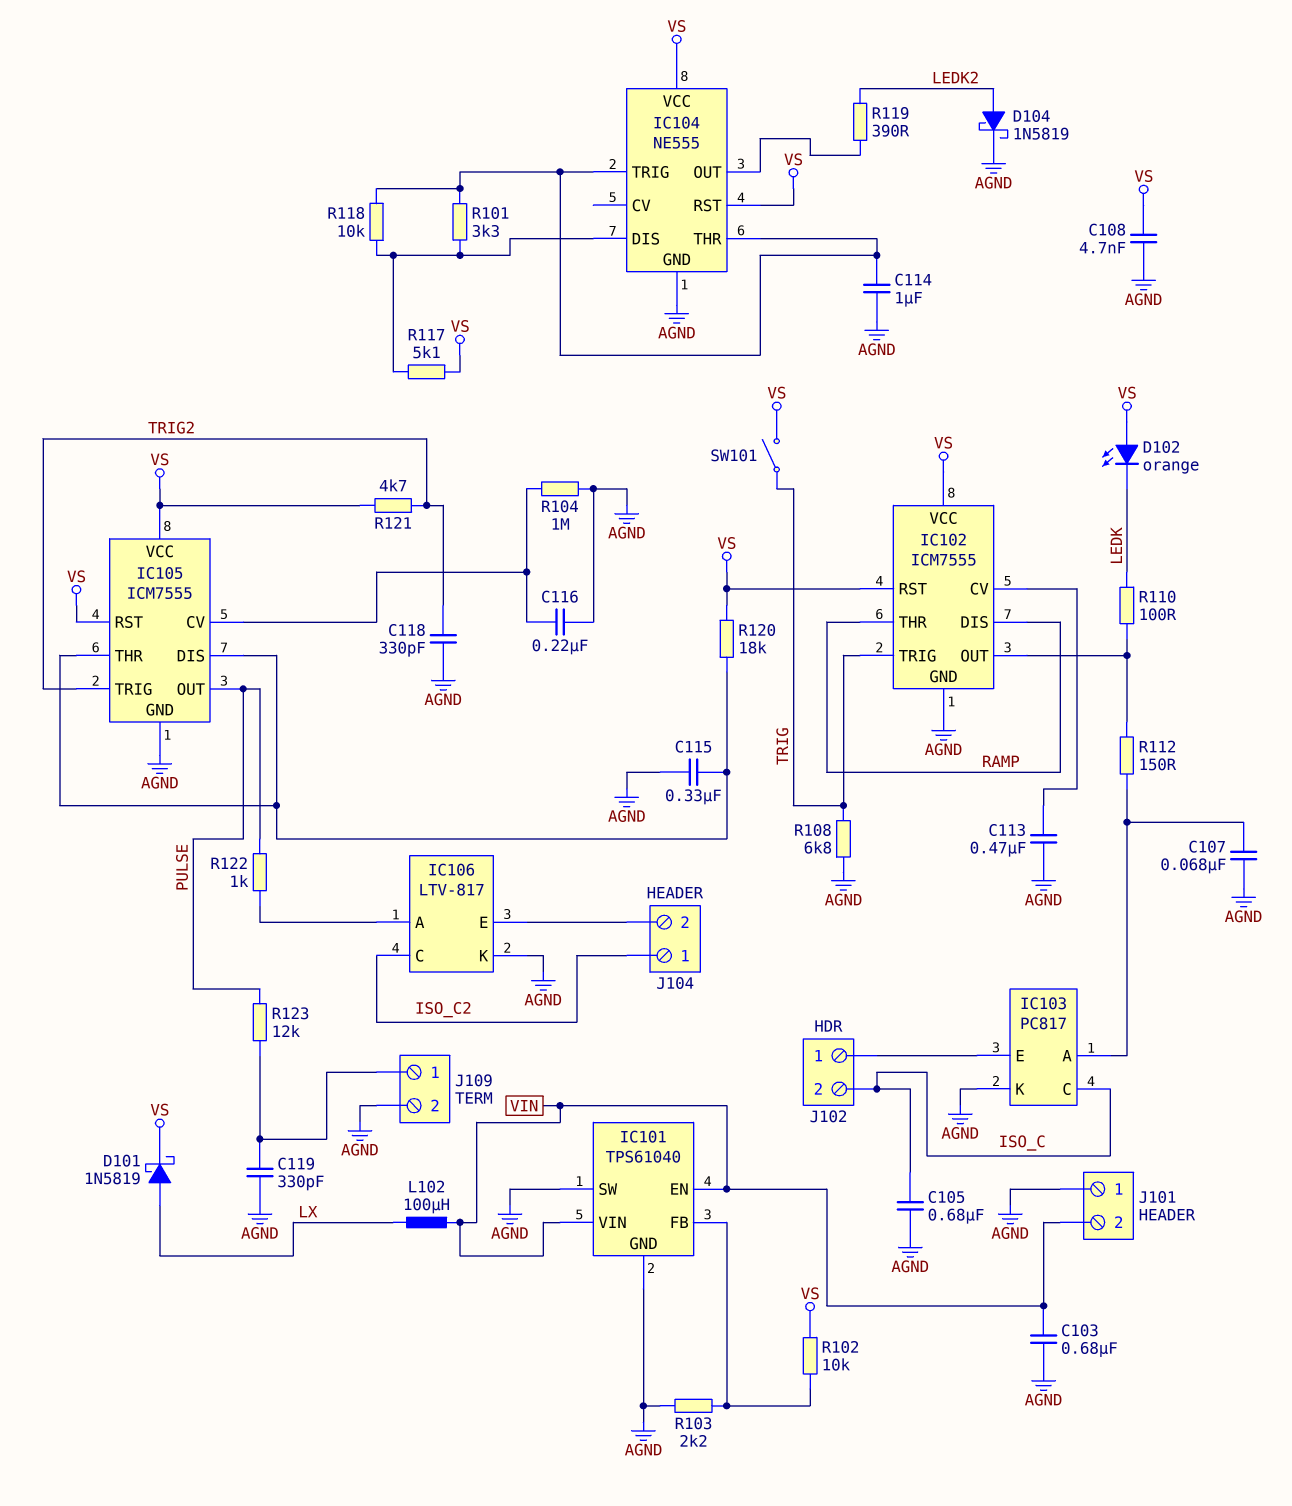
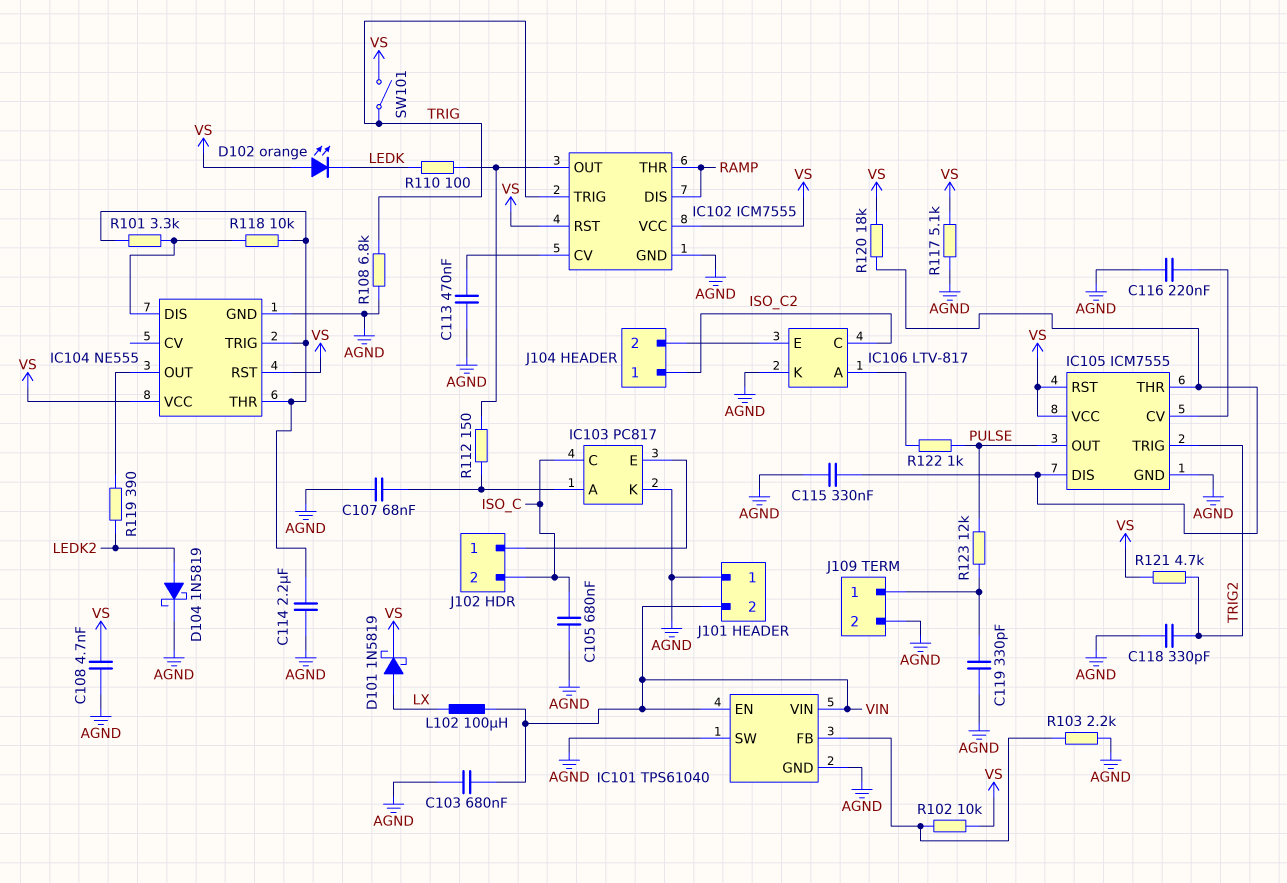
C114: 1uF (AGND, IC104/THR) -> 2.2uF (AGND, IC104/THR)
R104: 1M (AGND, IC105/CV) -> none
R117: 5.1k (IC104/DIS, VS) -> 5.1k (AGND, VS)

